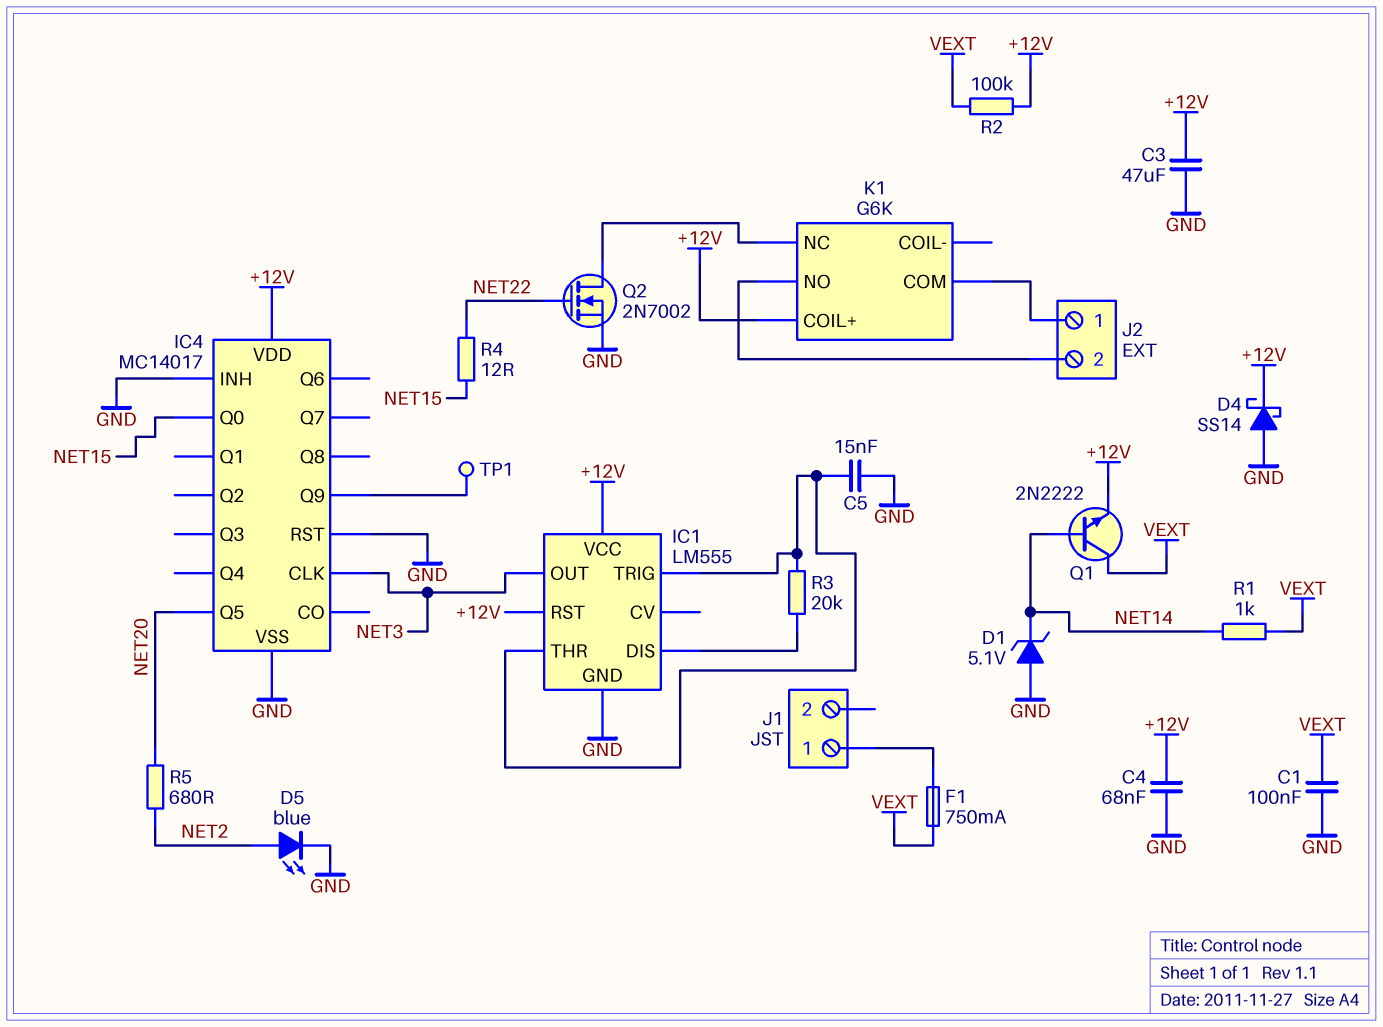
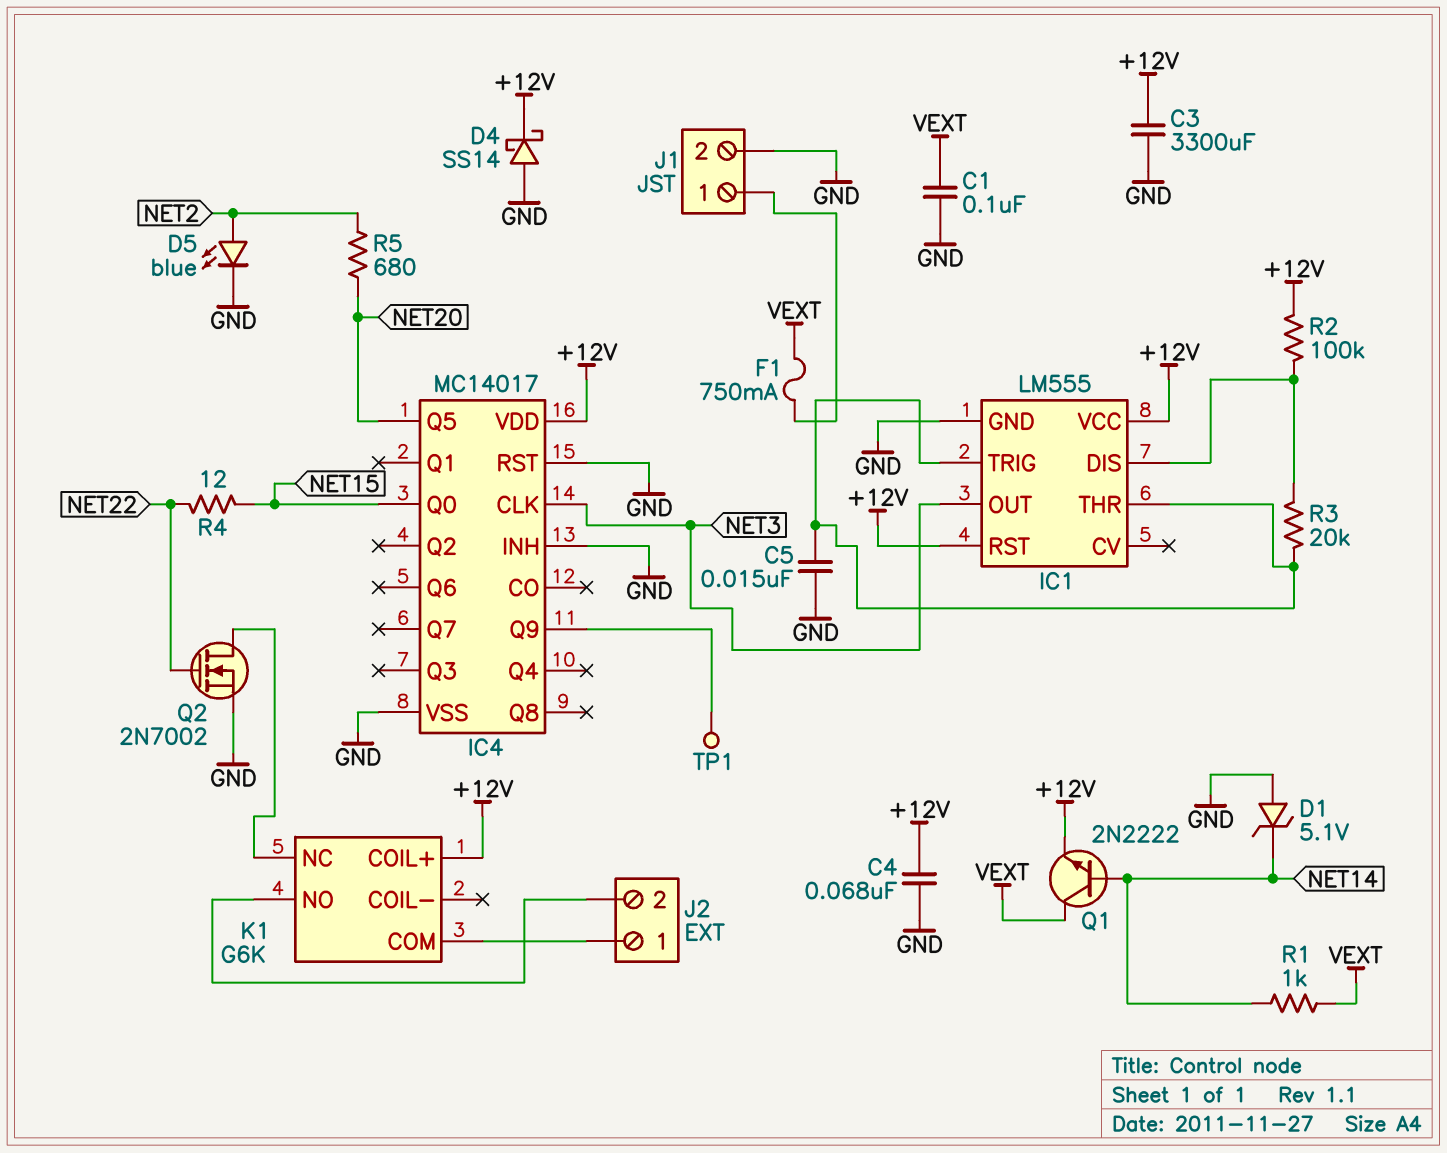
C3: 47uF (+12V, GND) -> 3300uF (+12V, GND)
J1 pin 2: none -> GND
R2: 100k (+12V, VEXT) -> 100k (+12V, IC1/DIS)

